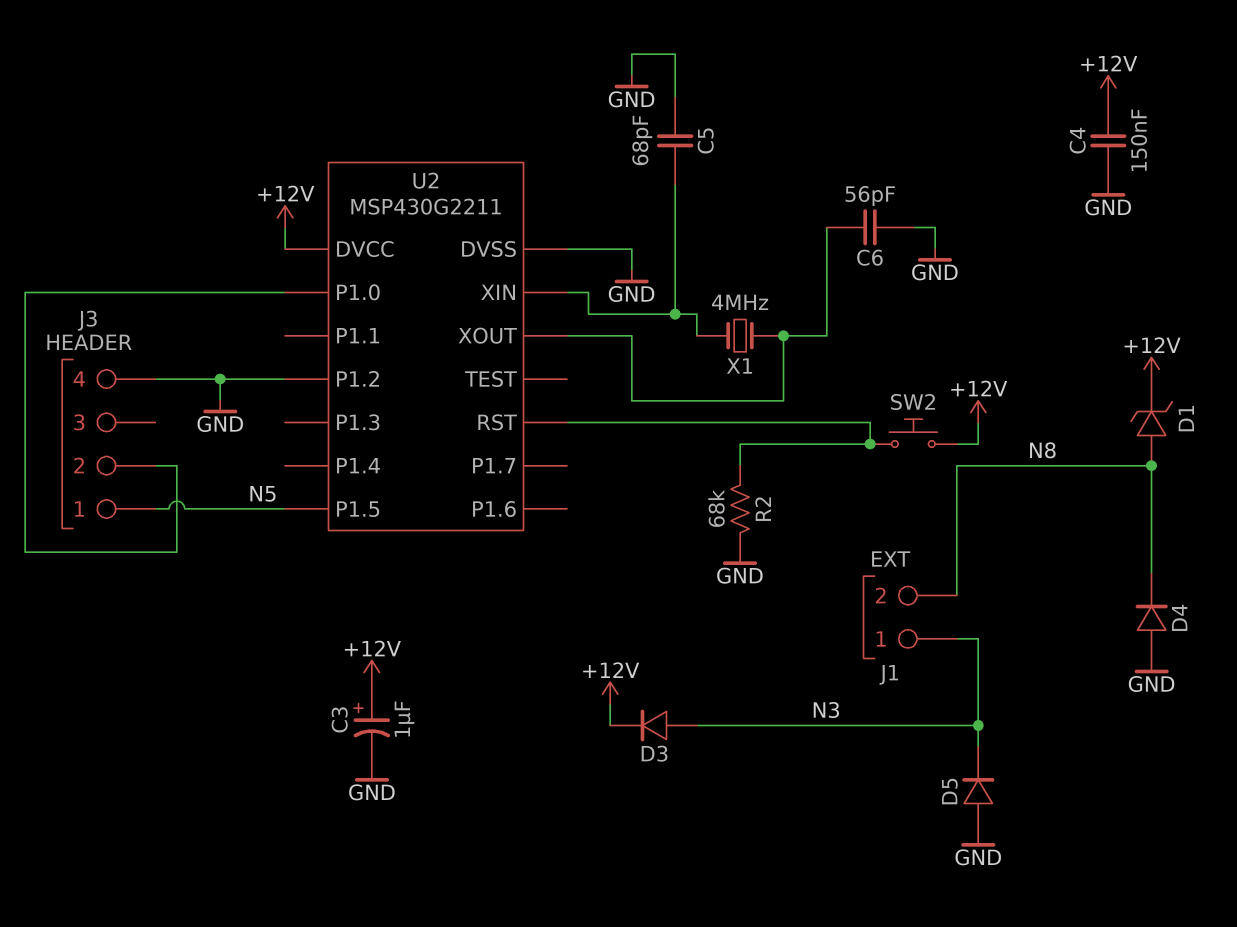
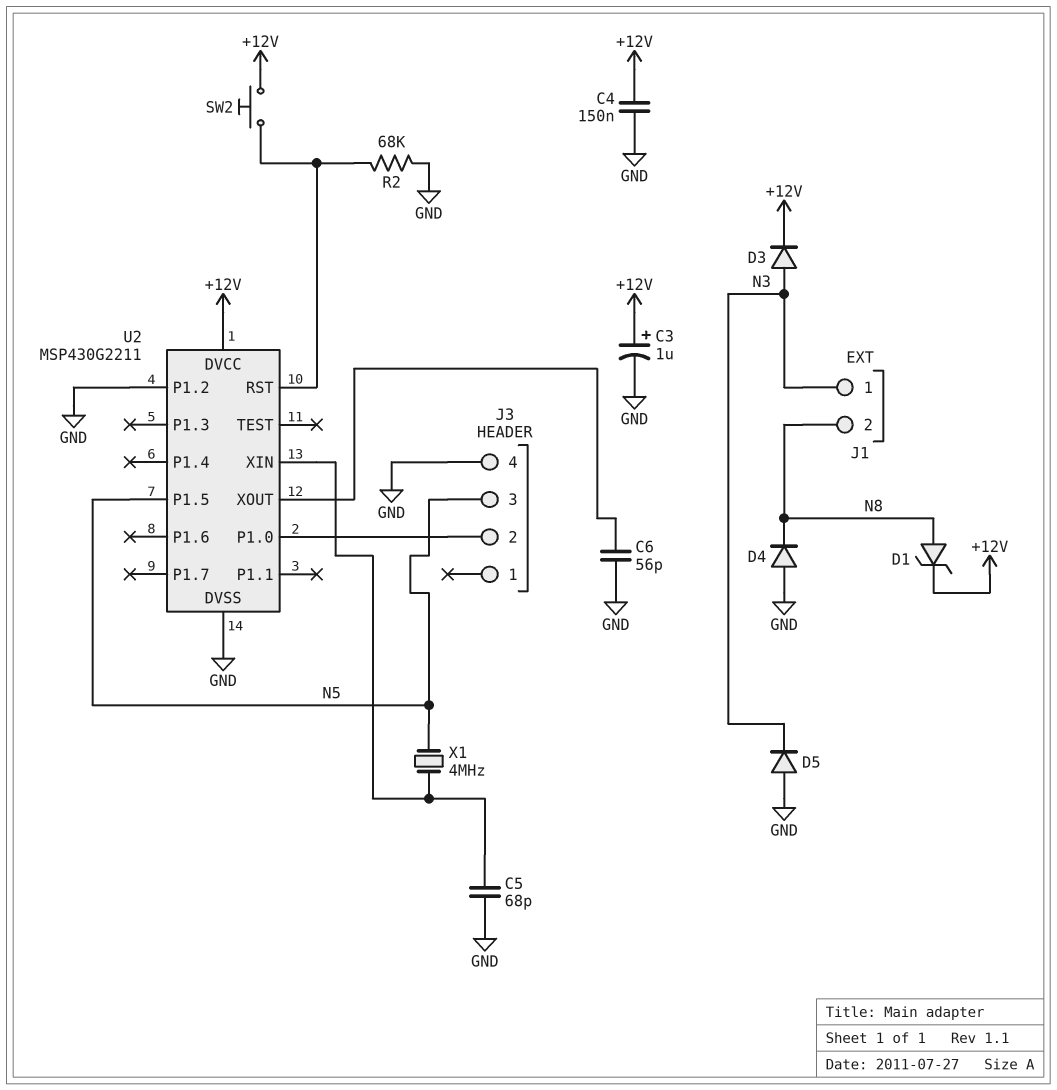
J3 pin 1: N5 -> none
J3 pin 3: none -> N5
X1: 4MHz (U2/XIN, U2/XOUT) -> 4MHz (N5, U2/XIN)

